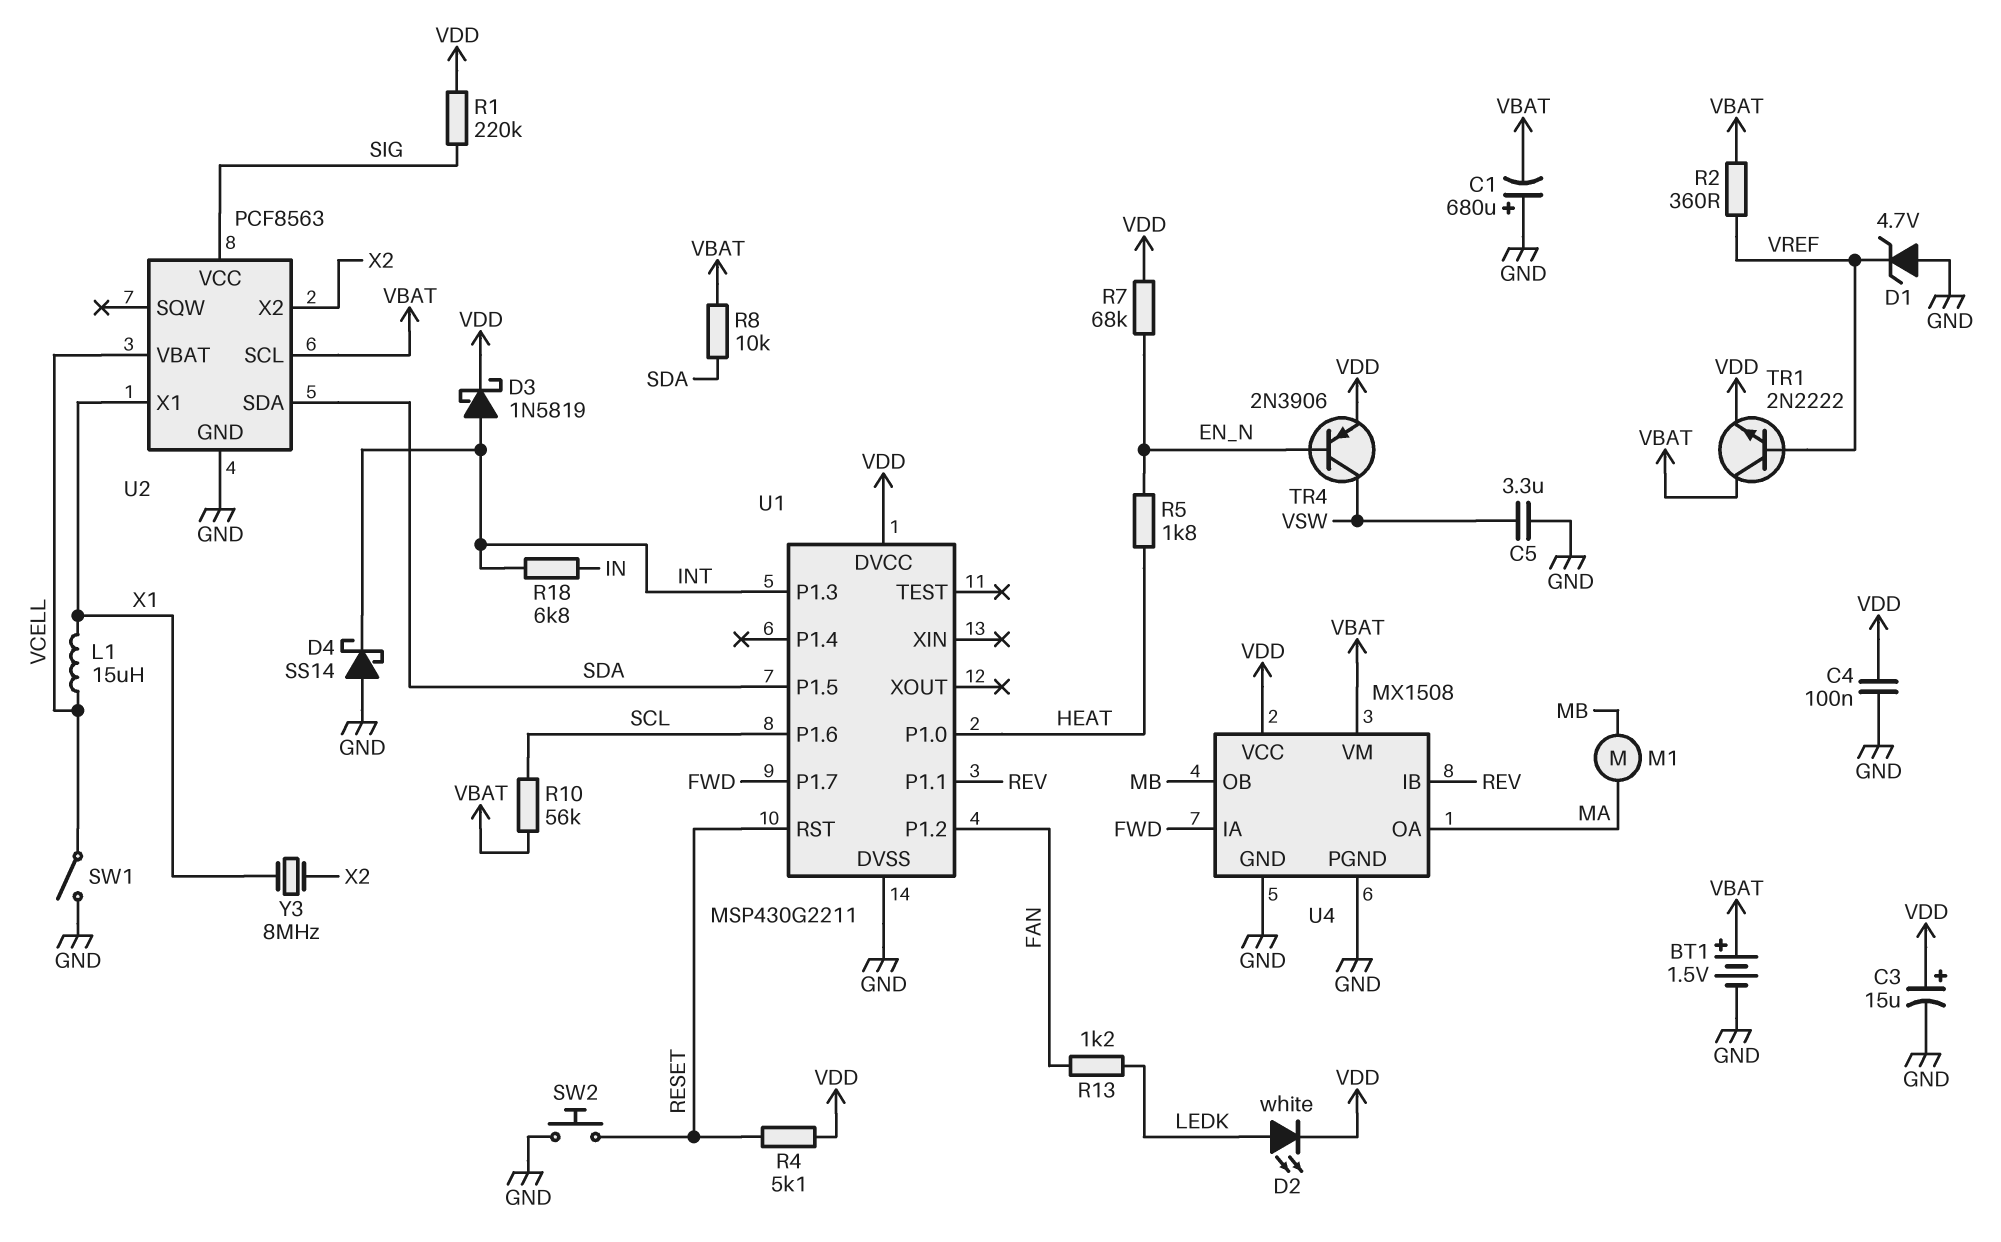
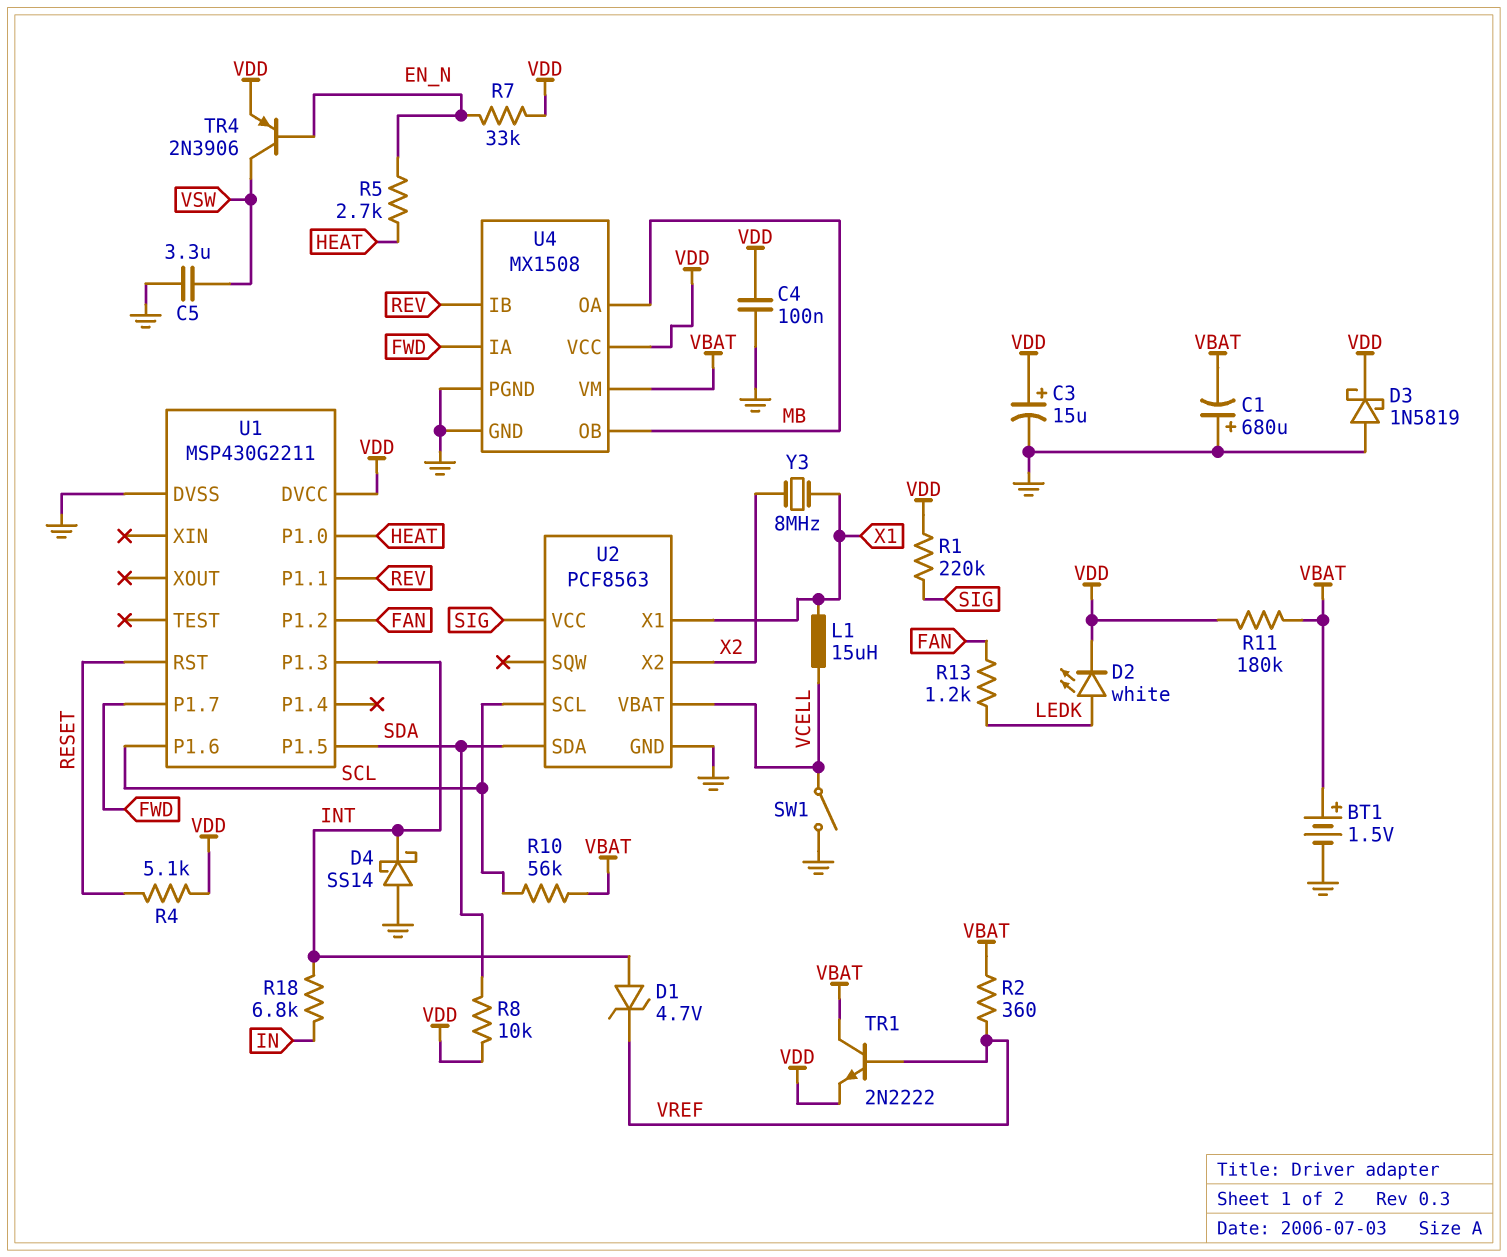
D1: zener 4.7V (A GND, K VREF) -> zener 4.7V (A INT, K VREF)
D3: schottky 1N5819 (A INT, K VDD) -> schottky 1N5819 (A GND, K VDD)
M1: motor (MA, MB) -> none
R5: 1.8k (EN_N, HEAT) -> 2.7k (EN_N, HEAT)
R7: 68k (EN_N, VDD) -> 33k (EN_N, VDD)
R8: 10k (SDA, VBAT) -> 10k (SDA, VDD)
R11: none -> 180k (VBAT, VDD)
SW2: button (GND, RESET) -> none
U2 pin SCL: VBAT -> SCL
U4 pin OA: MA -> MB

